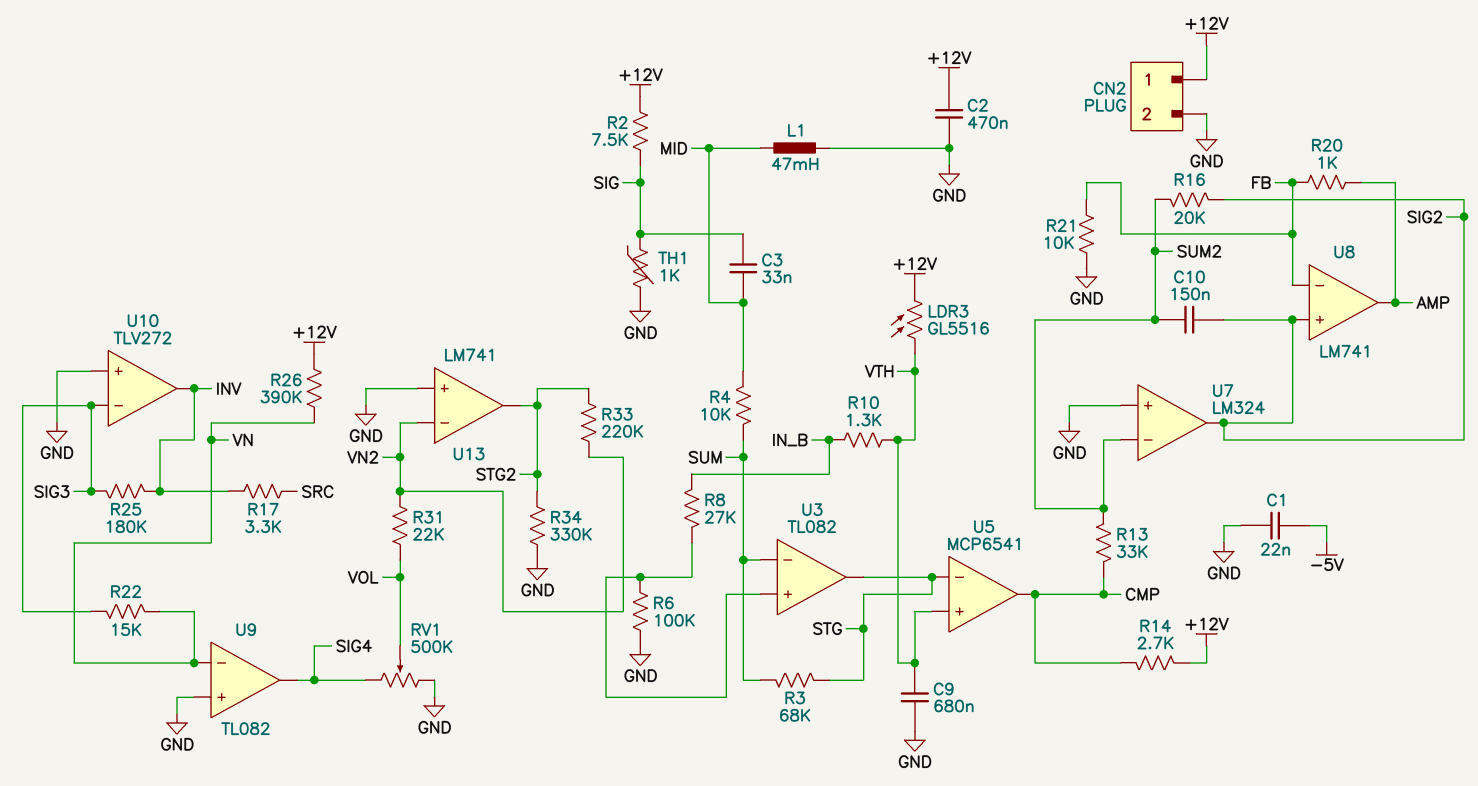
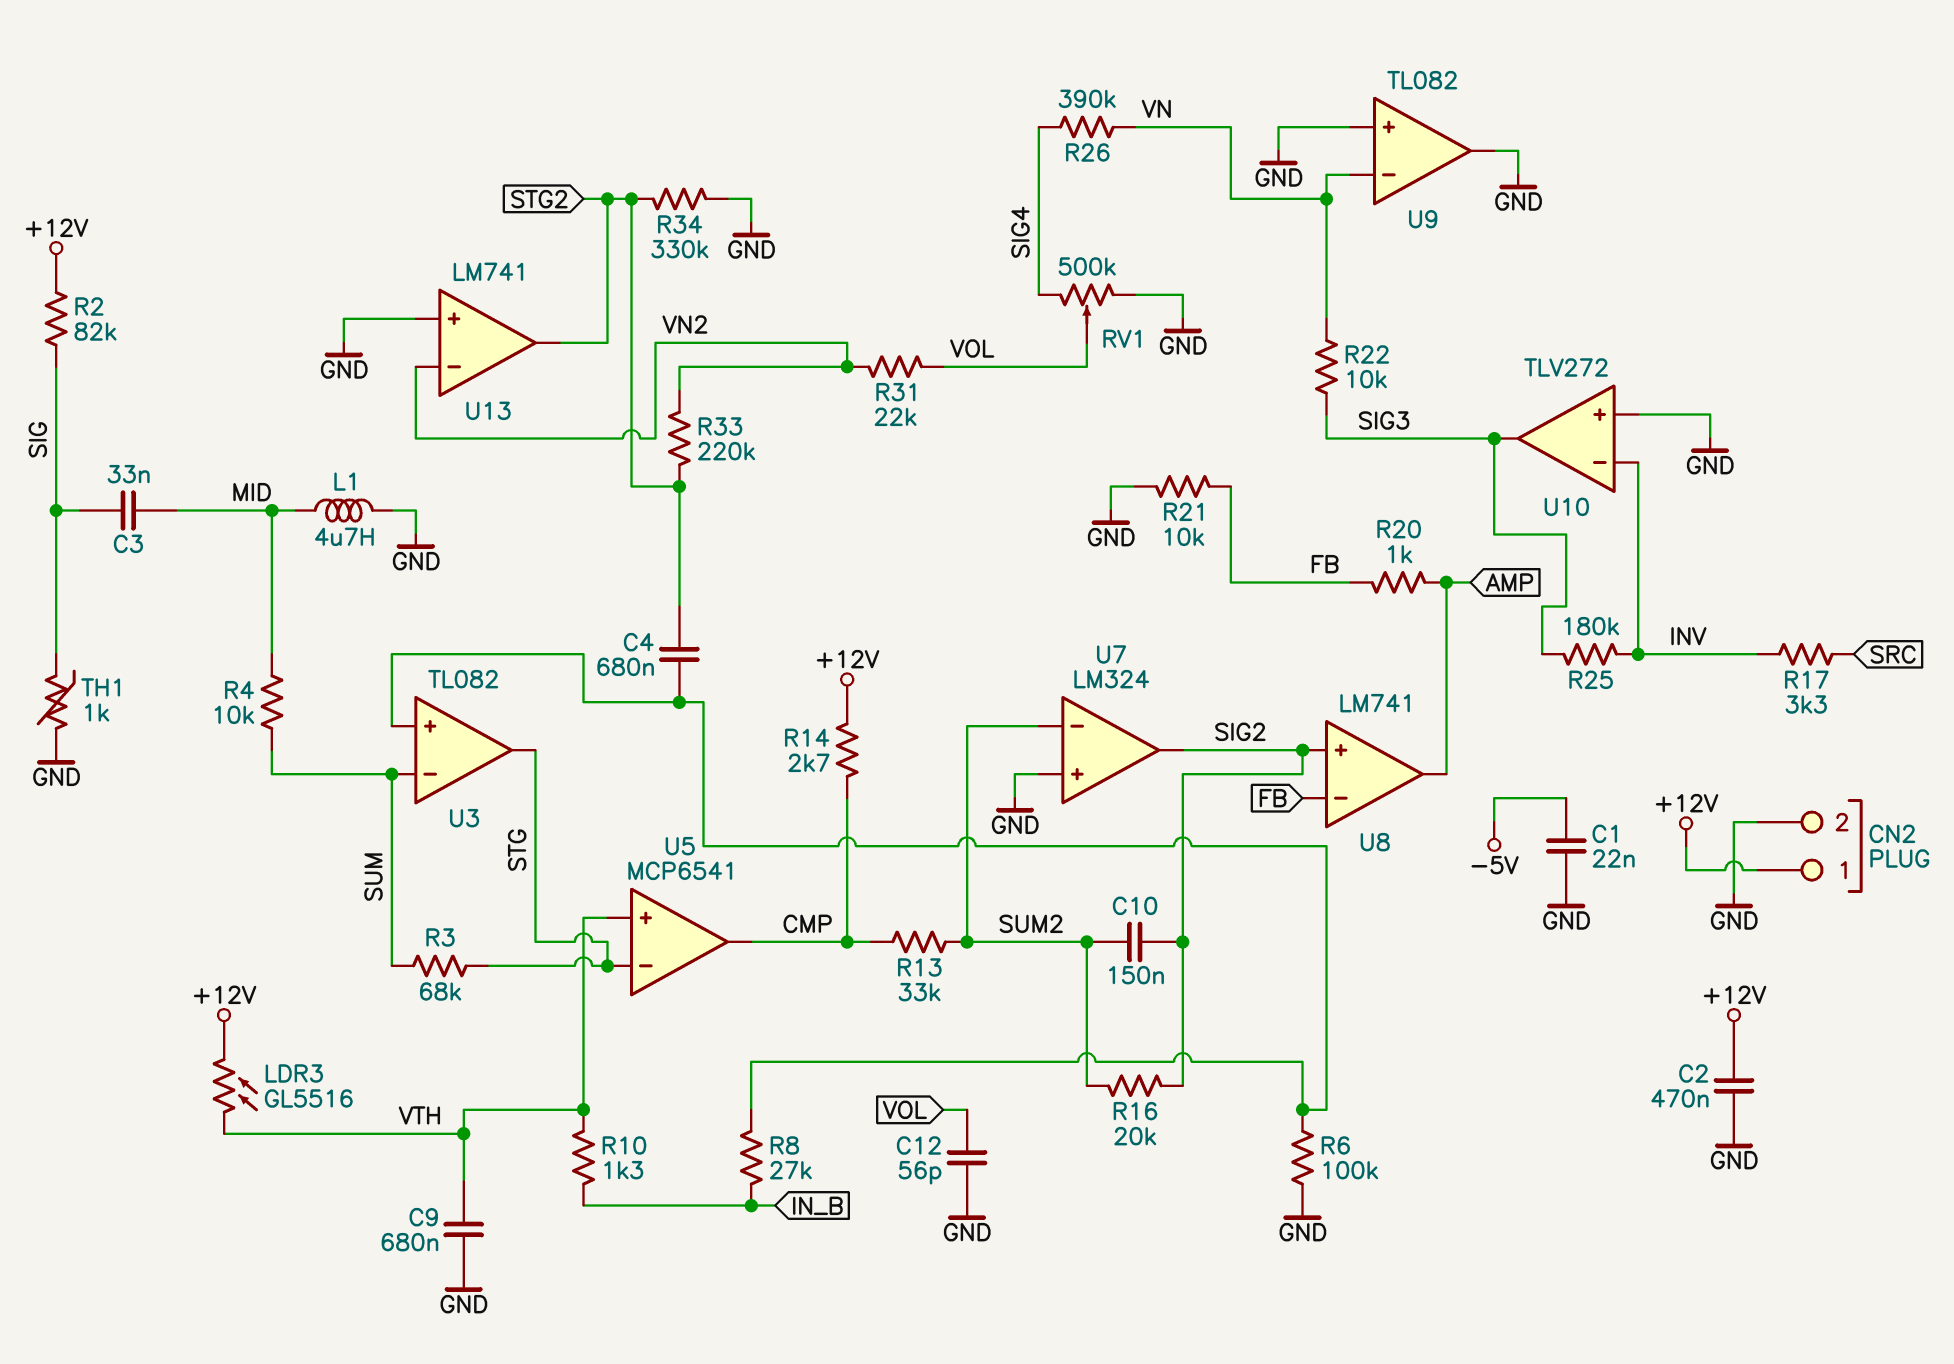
C4: none -> 680nF (STG2, U3/in+)
C12: none -> 56pF (GND, VOL)
L1: 47mH (GND, MID) -> 4.7uH (GND, MID)
R2: 7.5k (+12V, SIG) -> 82k (+12V, SIG)
R22: 15k (SIG3, VN) -> 10k (SIG3, VN)
R26: 390k (+12V, VN) -> 390k (SIG4, VN)
U9 pin out: SIG4 -> GND
U10 pin in-: SIG3 -> INV
U10 pin out: INV -> SIG3

